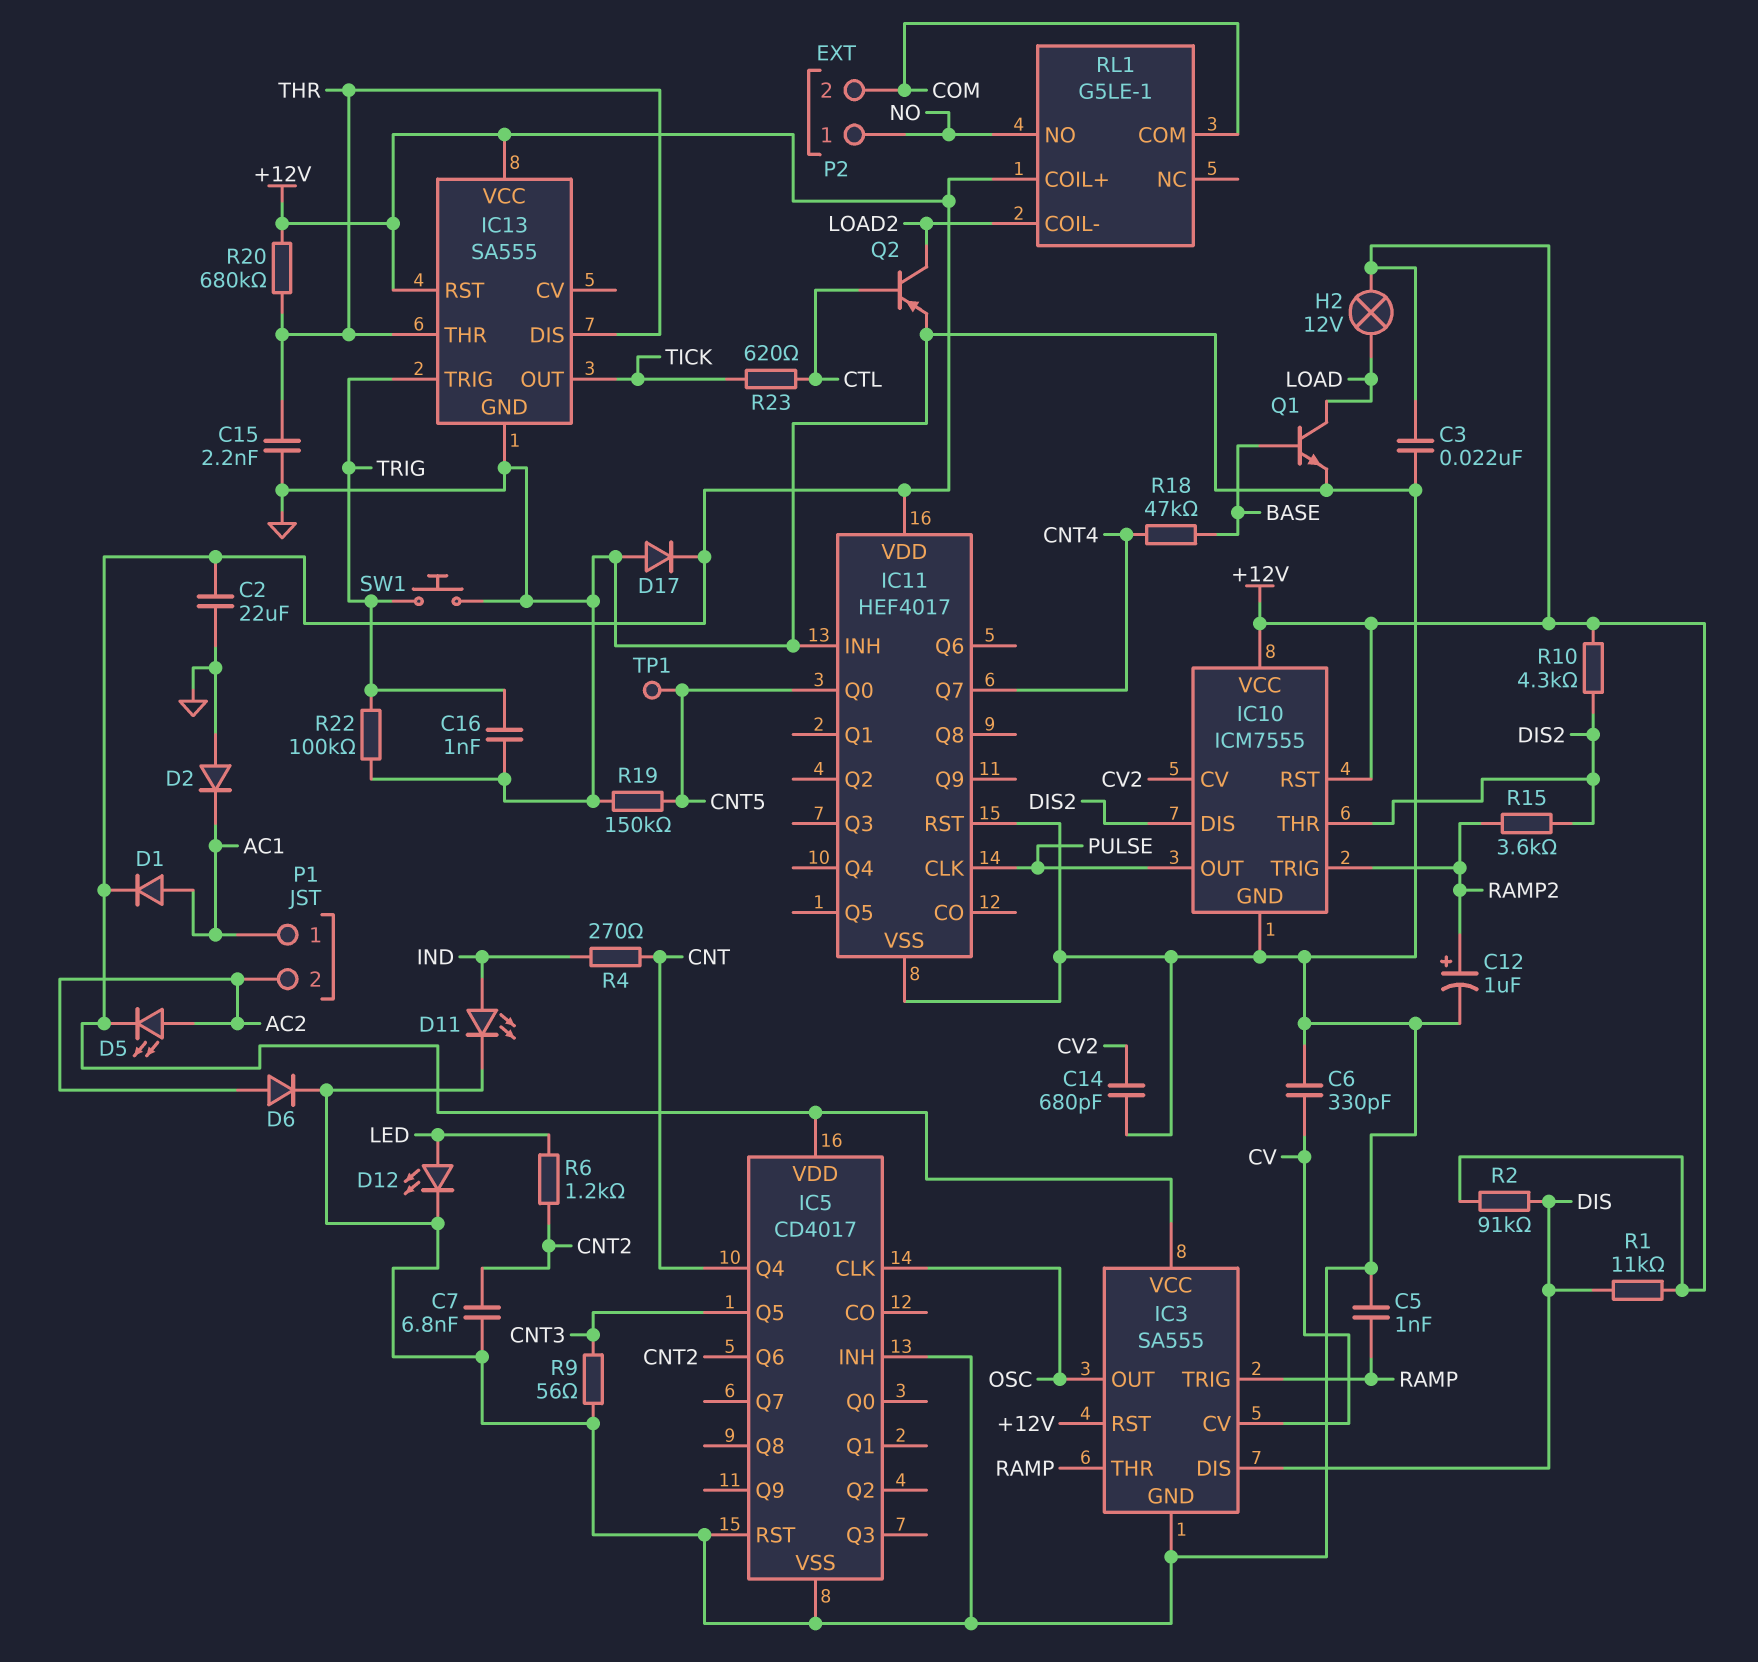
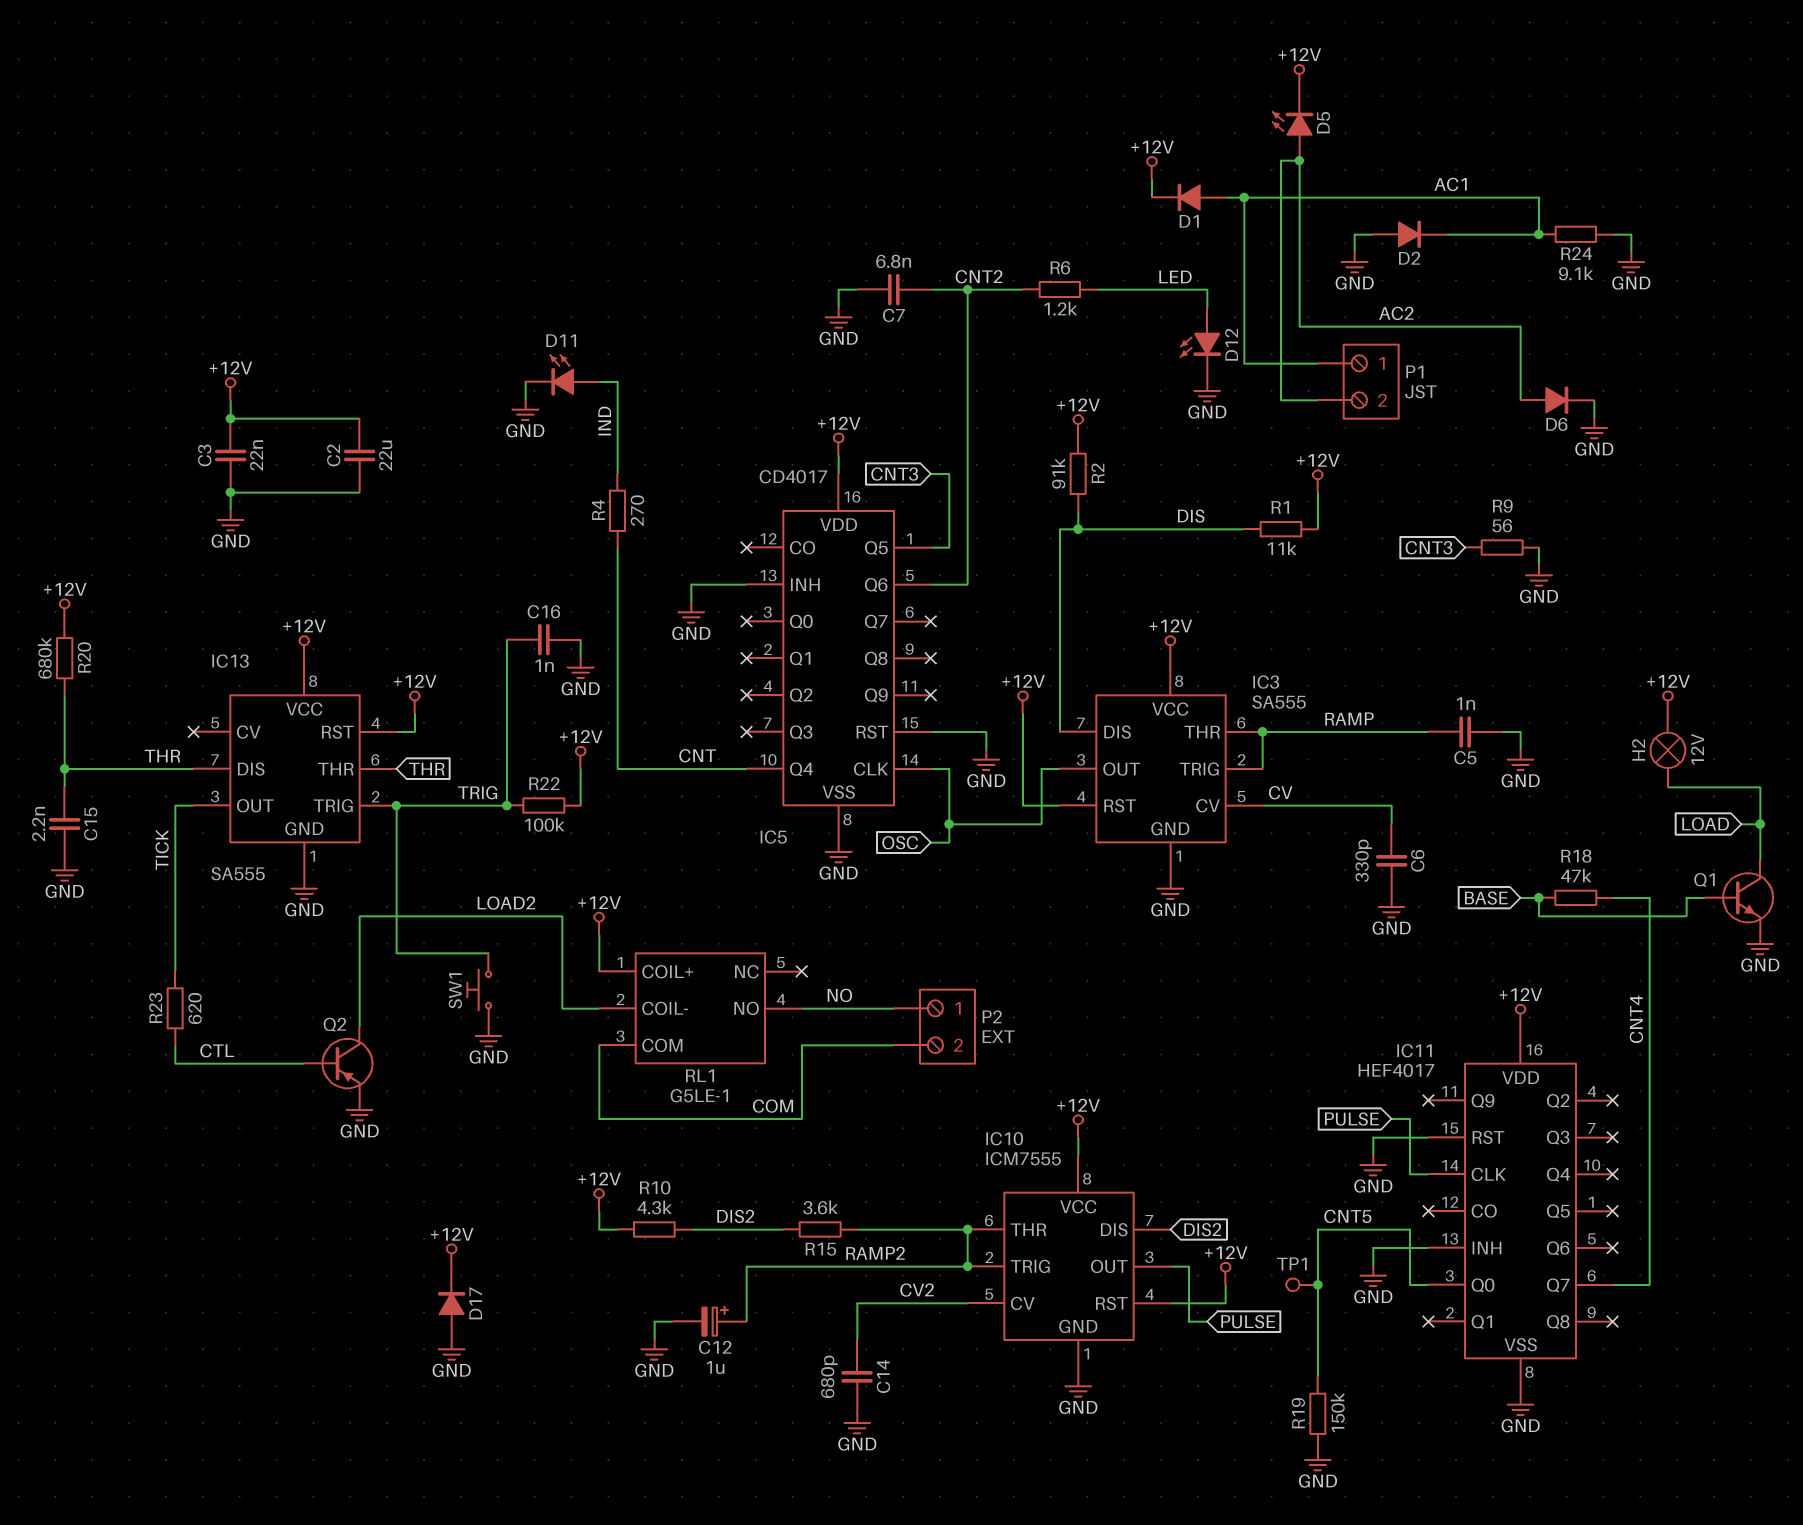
IC10 pin THR: DIS2 -> RAMP2
R22: 100k (GND, TRIG) -> 100k (+12V, TRIG)
R24: none -> 9.1k (AC1, GND)

